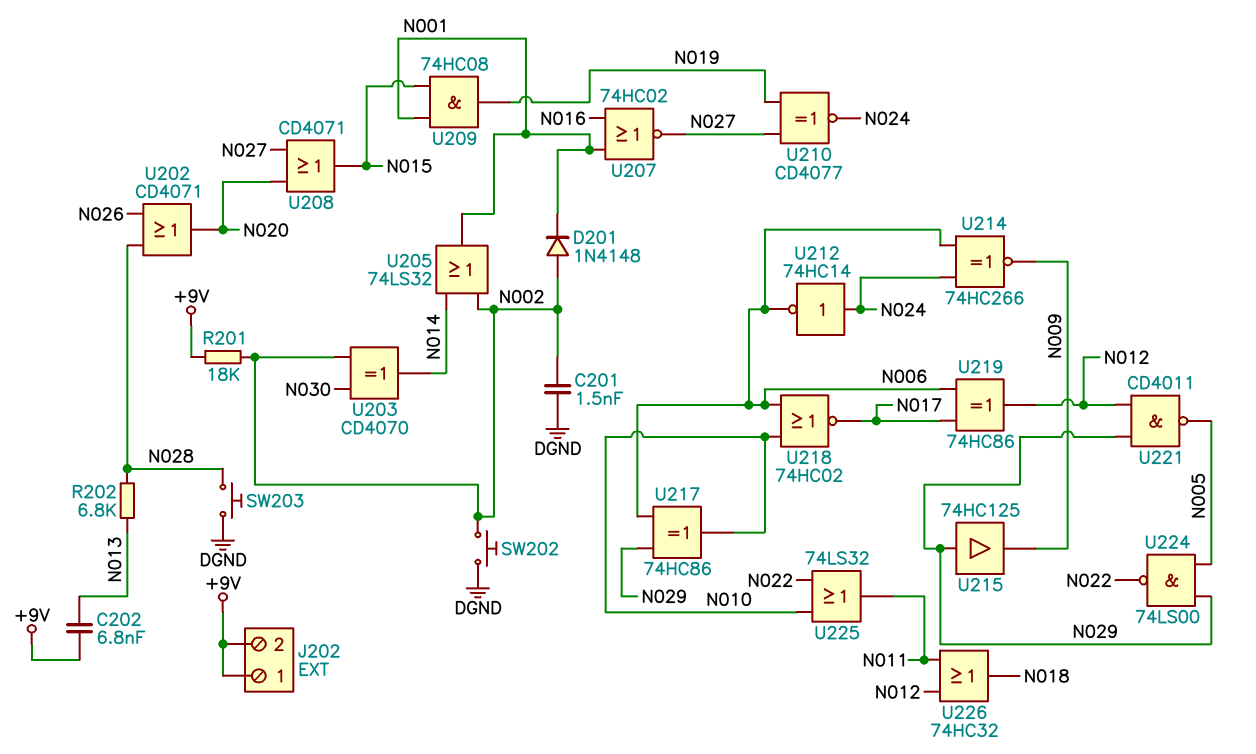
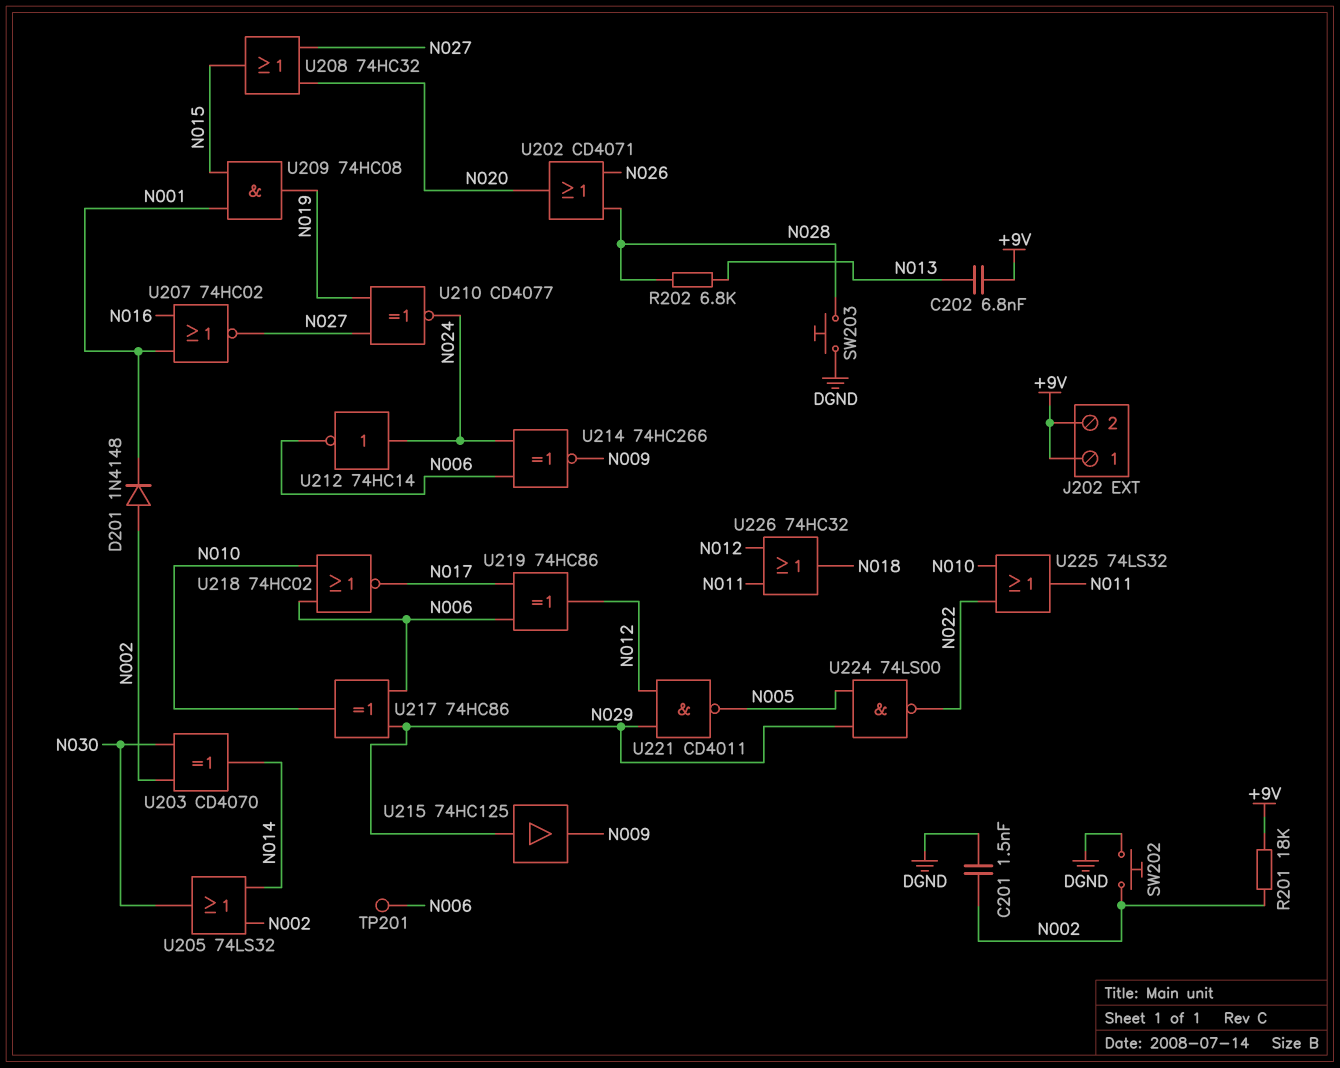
TP201: none -> test point (N006)
U205: OR 74LS32 (in N002, in N014, out N001) -> OR 74LS32 (in N002, in N014, out N030)
U208: OR CD4071 (in N020, in N027, out N015) -> OR 74HC32 (in N020, in N027, out N015)

